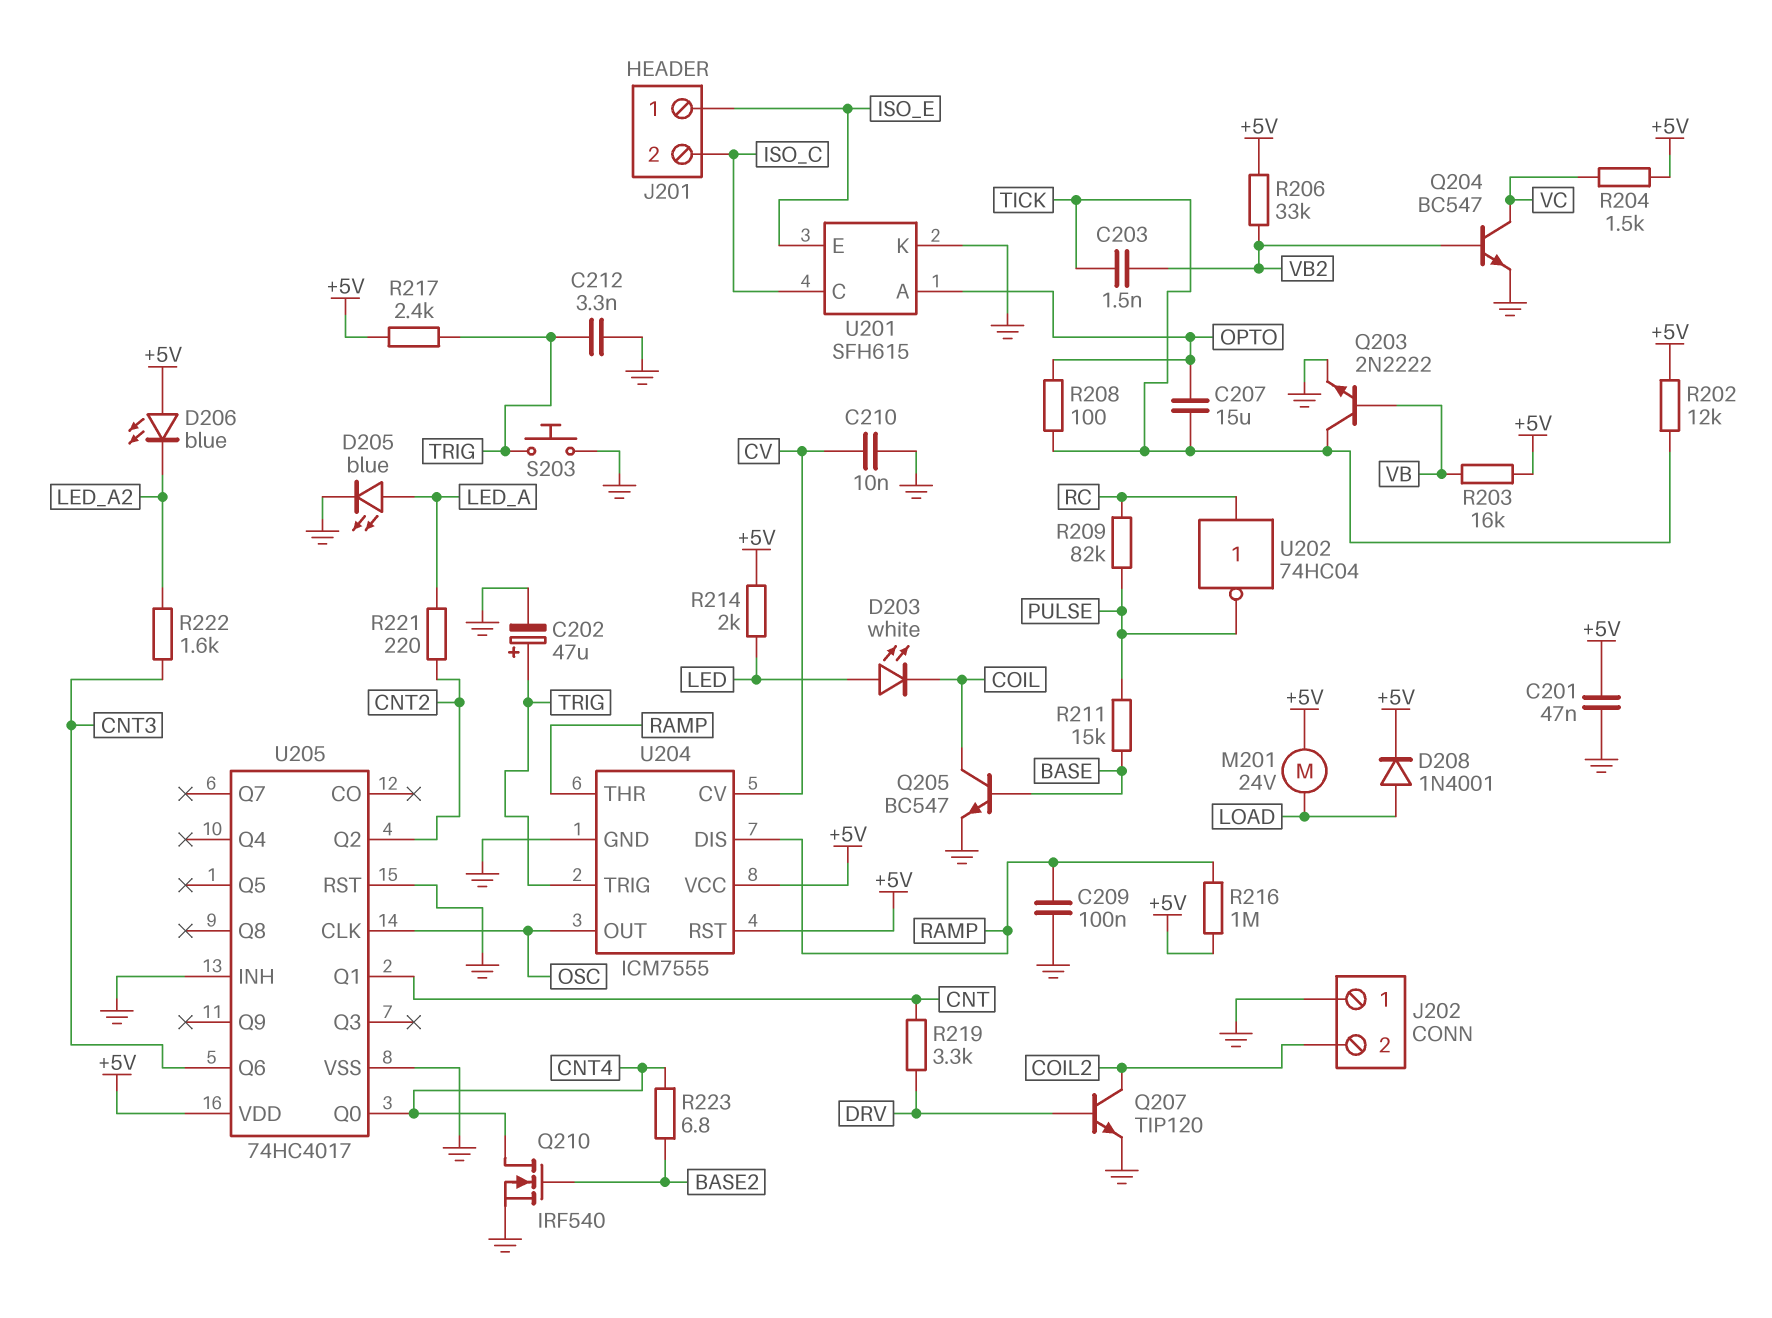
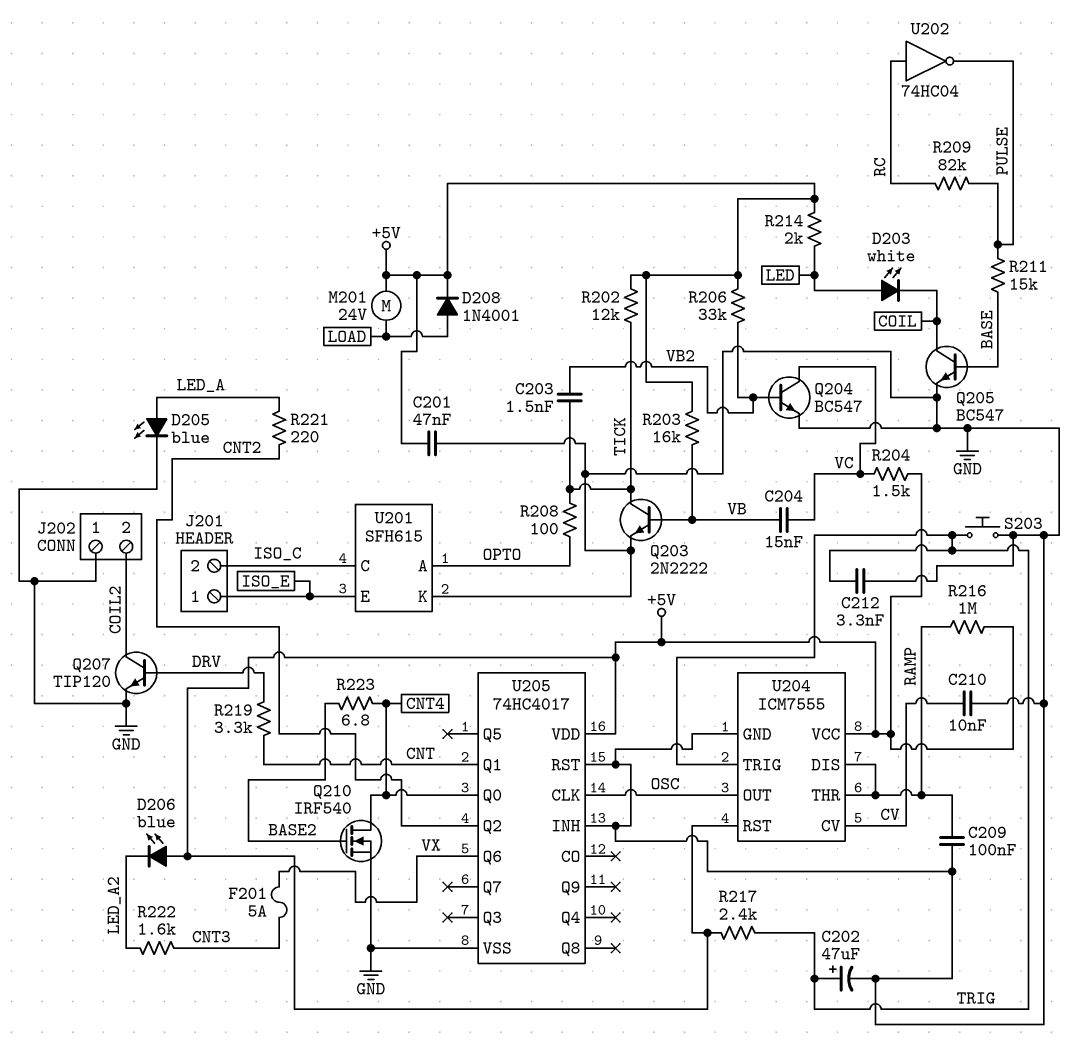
C204: none -> 15nF (VB, VC)
C207: 15uF (OPTO, TICK) -> none
F201: none -> 5A (CNT3, VX)
U205 pin Q6: CNT3 -> VX

